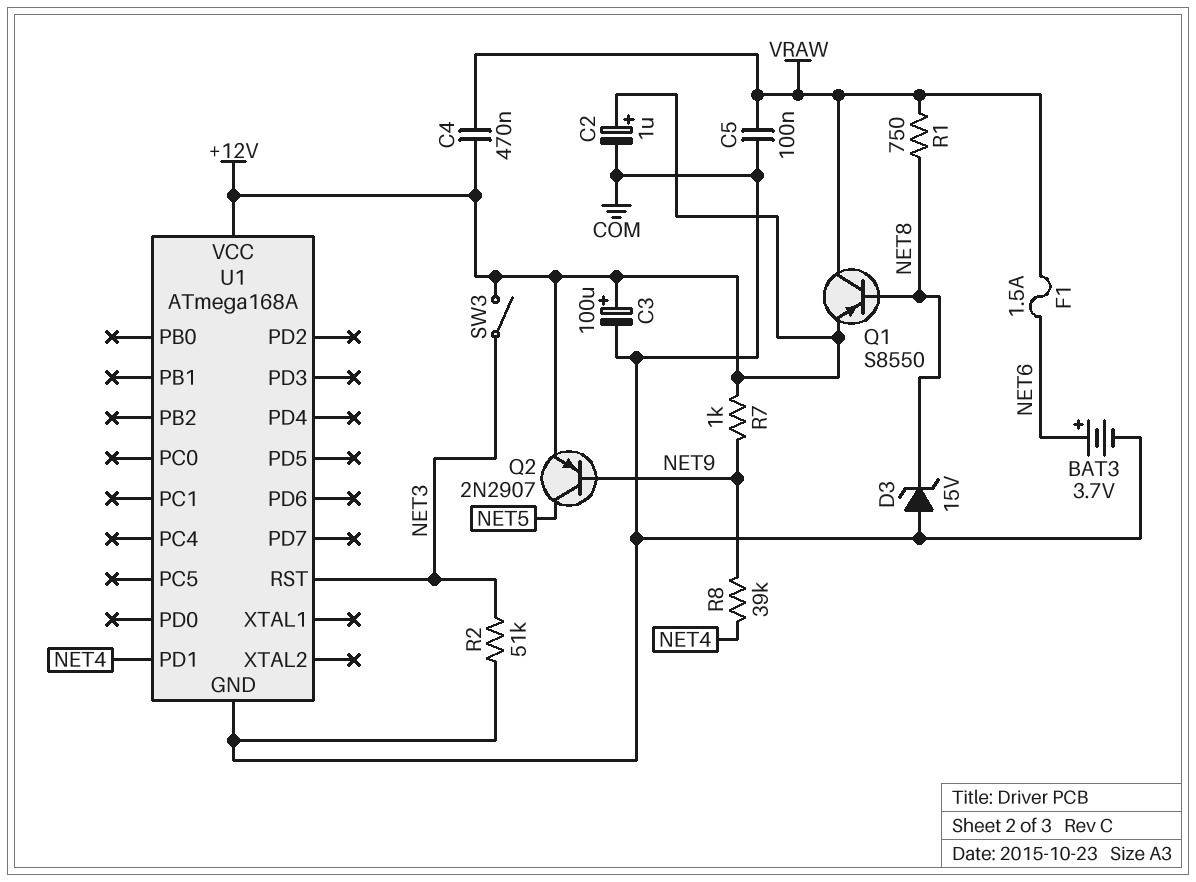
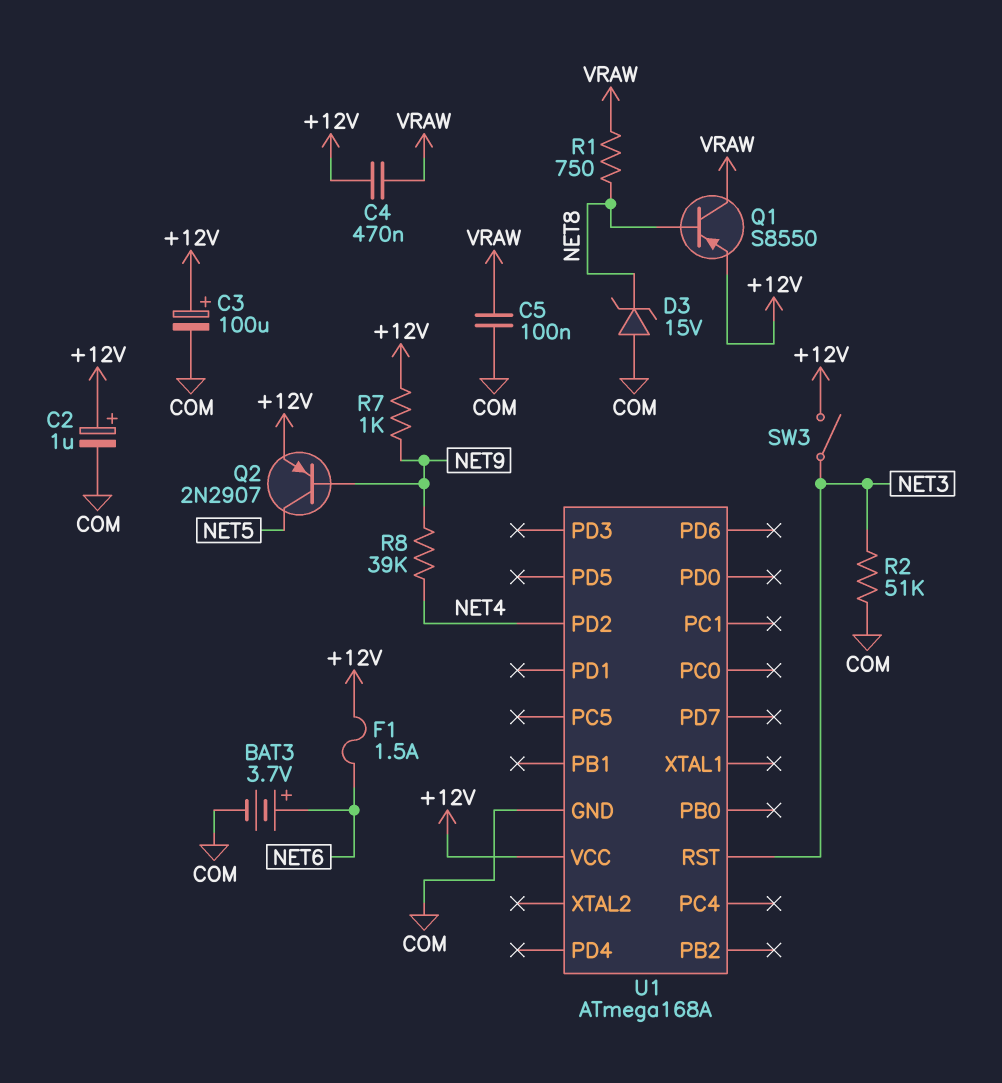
F1: 1.5A (NET6, VRAW) -> 1.5A (+12V, NET6)
U1 pin PD1: NET4 -> none
U1 pin PD2: none -> NET4

